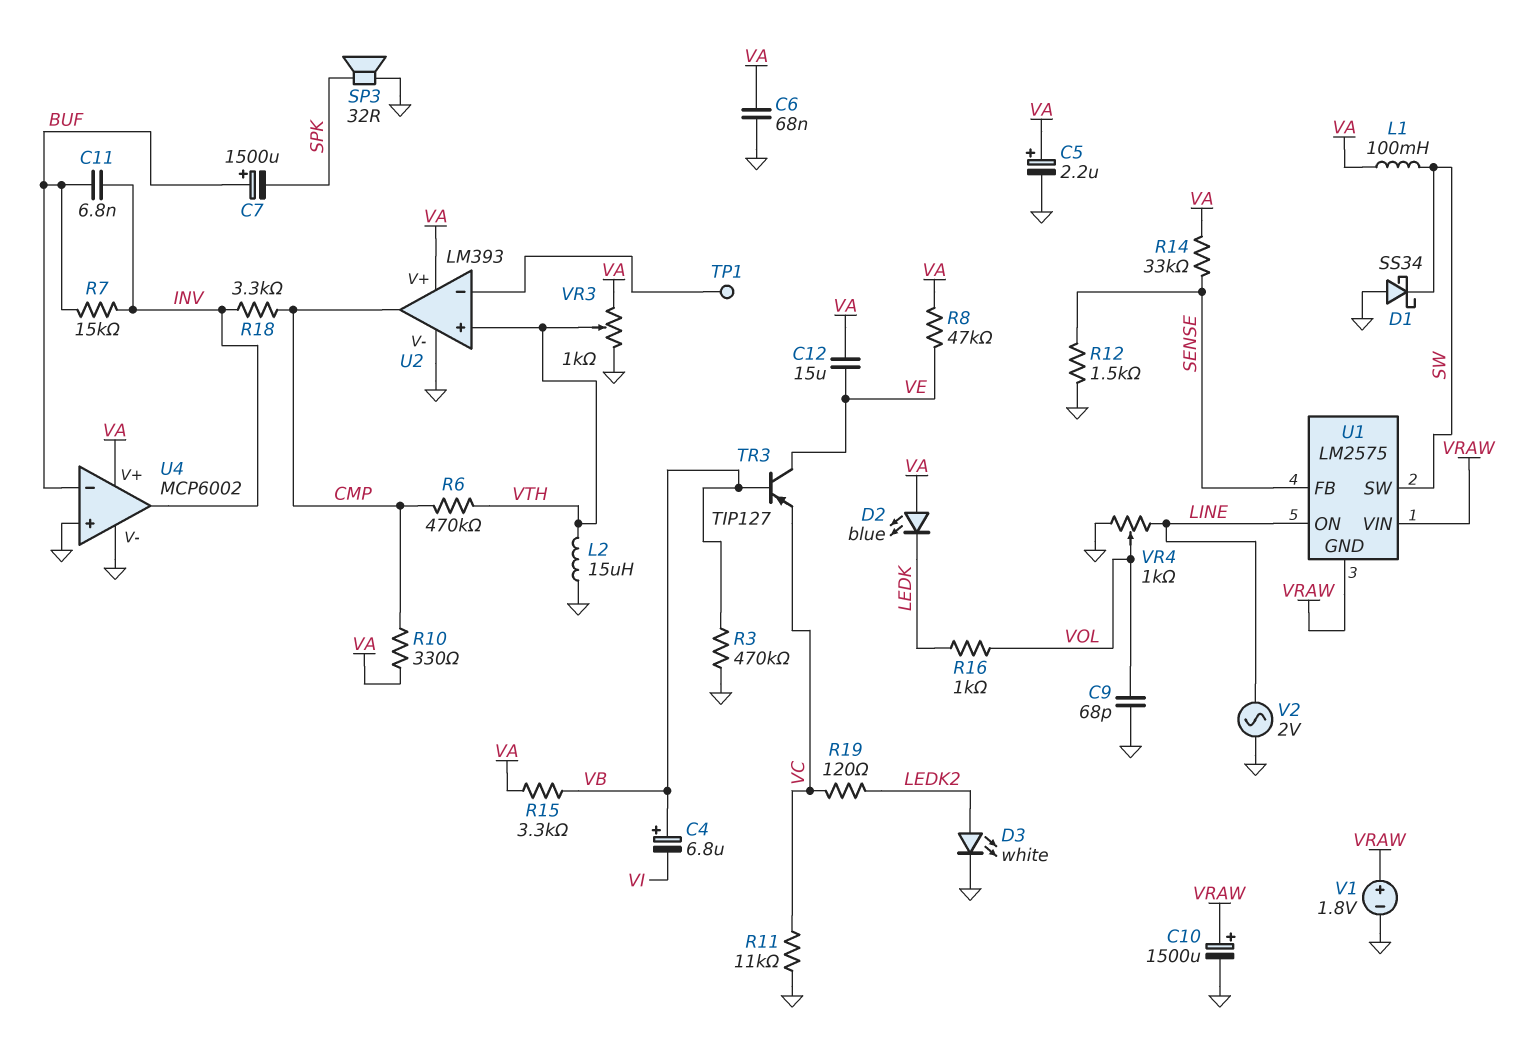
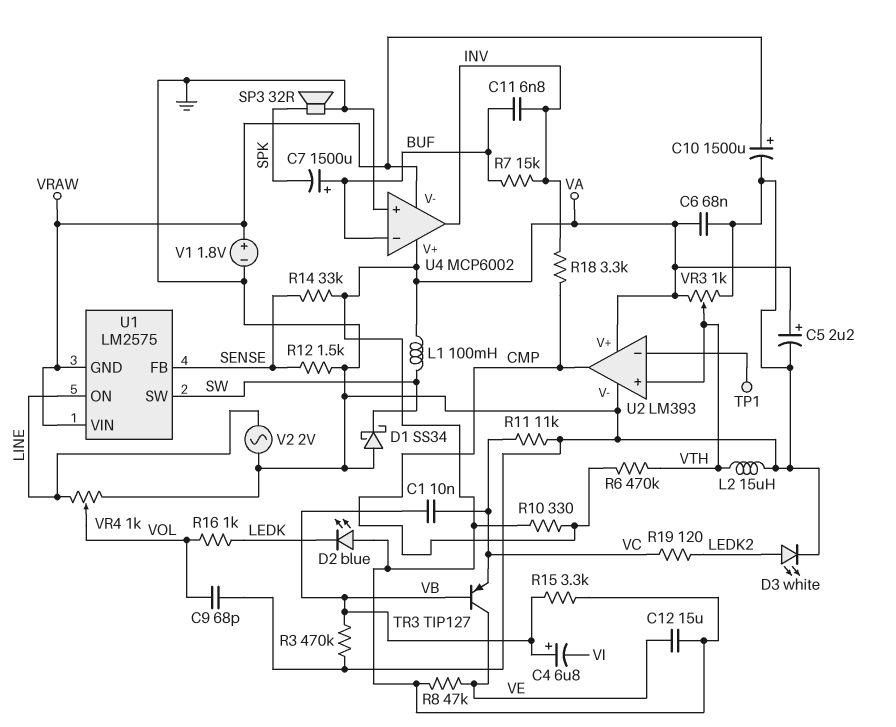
C1: none -> 10nF (VB, VC)
U4 pin V-: GND -> VRAW

